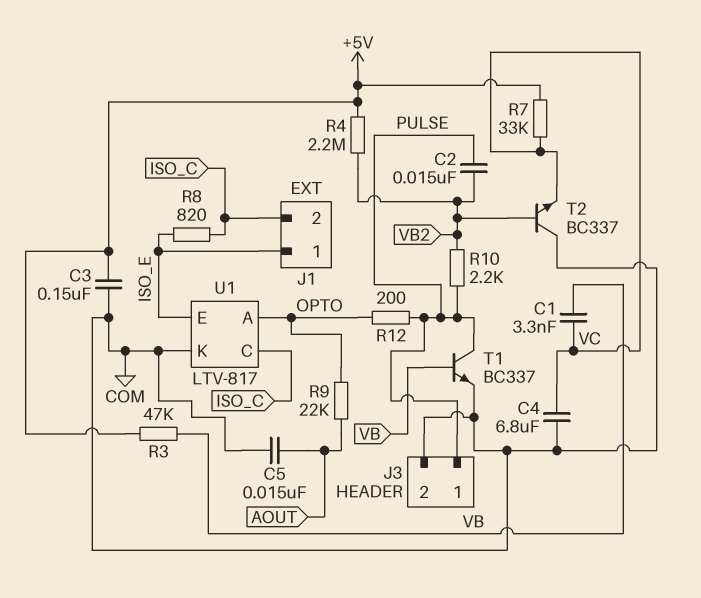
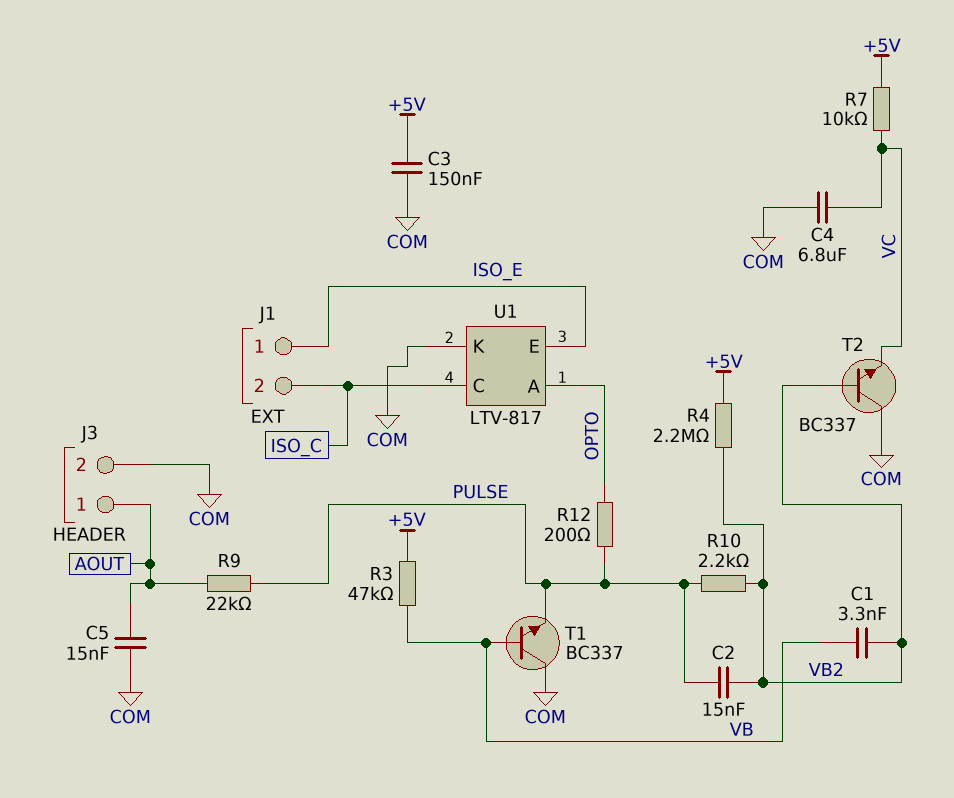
C1: 3.3nF (VB, VC) -> 3.3nF (VB, VB2)
J3 pin 1: PULSE -> AOUT
R7: 33k (+5V, VC) -> 10k (+5V, VC)
R8: 820 (ISO_C, ISO_E) -> none
R9: 22k (AOUT, OPTO) -> 22k (AOUT, PULSE)
T1: NPN BC337 (B VB, C PULSE, E COM) -> NPN BC337 (B VB, C COM, E PULSE)

